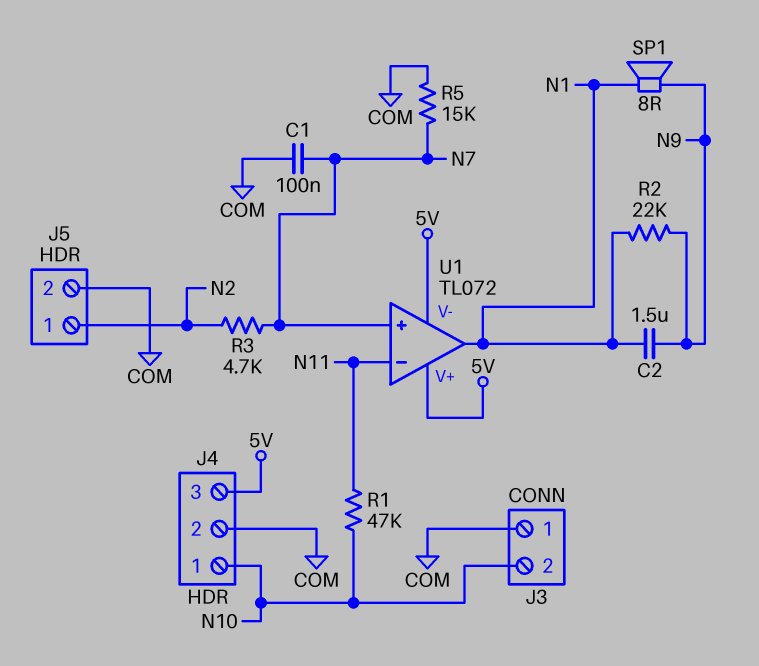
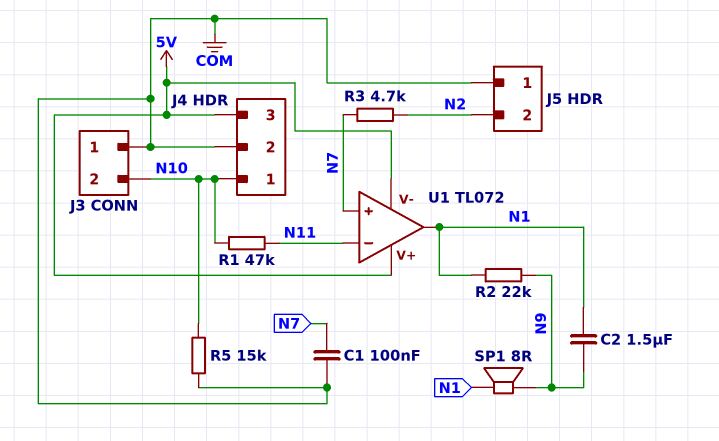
J5 pin 1: N2 -> COM
J5 pin 2: COM -> N2
R5: 15k (COM, N7) -> 15k (COM, N10)

